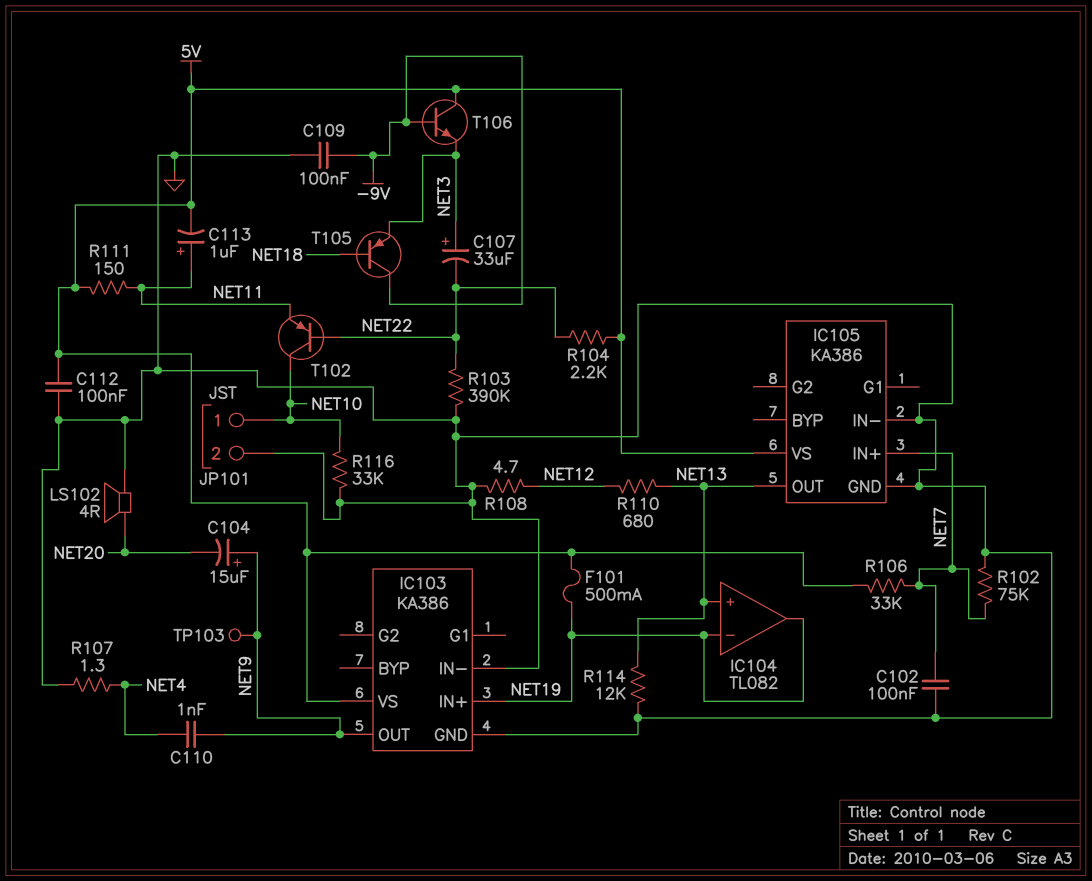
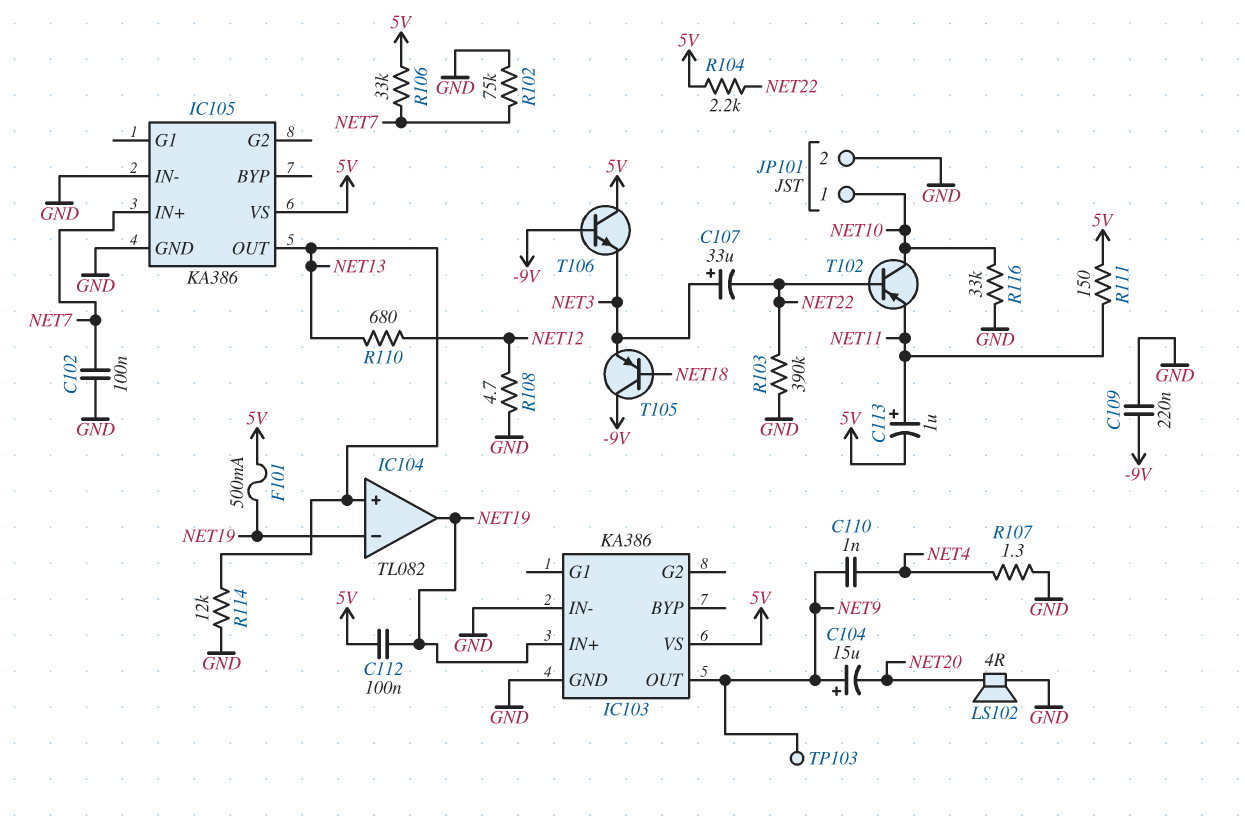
C109: 100nF (-9V, GND) -> 220nF (-9V, GND)
C112: 100nF (5V, GND) -> 100nF (5V, NET19)

